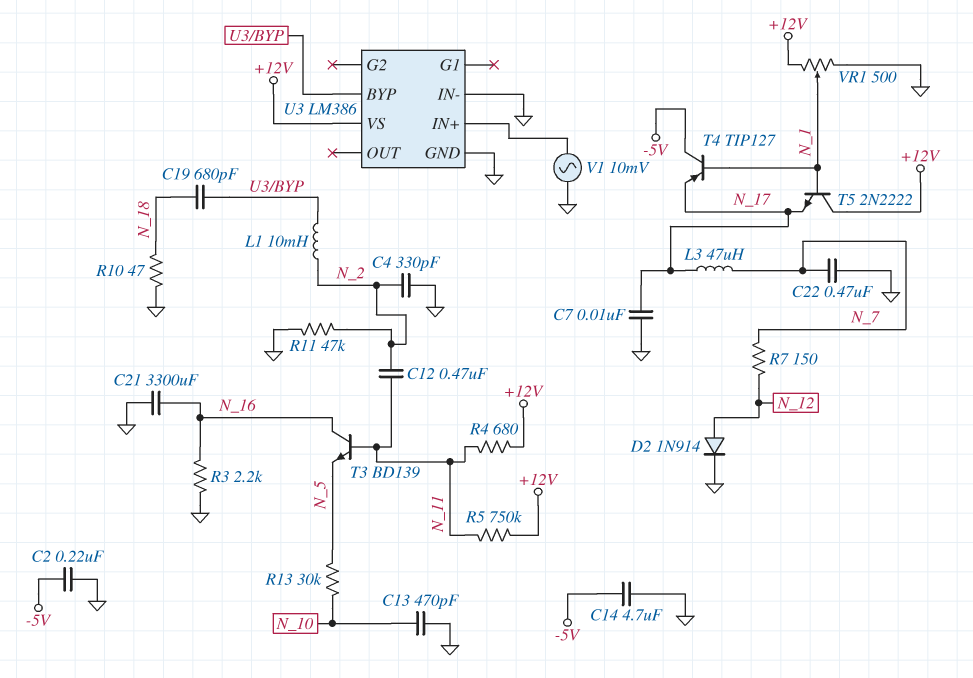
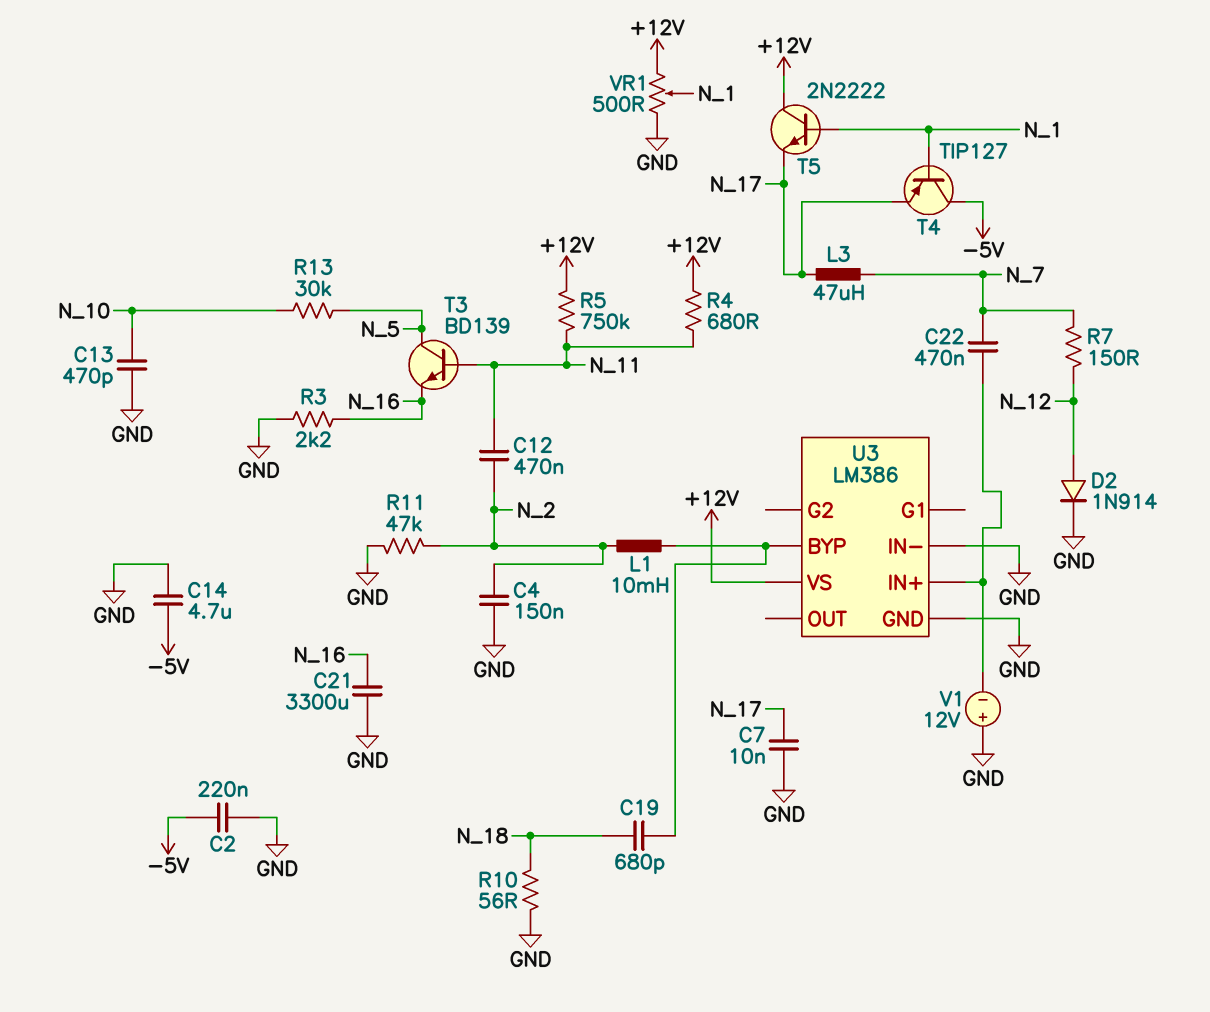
C4: 330pF (GND, N_2) -> 150nF (GND, N_2)
C22: 470nF (GND, N_7) -> 470nF (N_7, U3/IN+)
R10: 47 (GND, N_18) -> 56 (GND, N_18)
T3: NPN BD139 (B N_11, C N_16, E N_5) -> NPN BD139 (B N_11, C N_5, E N_16)
V1: AC 10mV (GND, U3/IN+) -> 12V (plus GND, minus U3/IN+)

